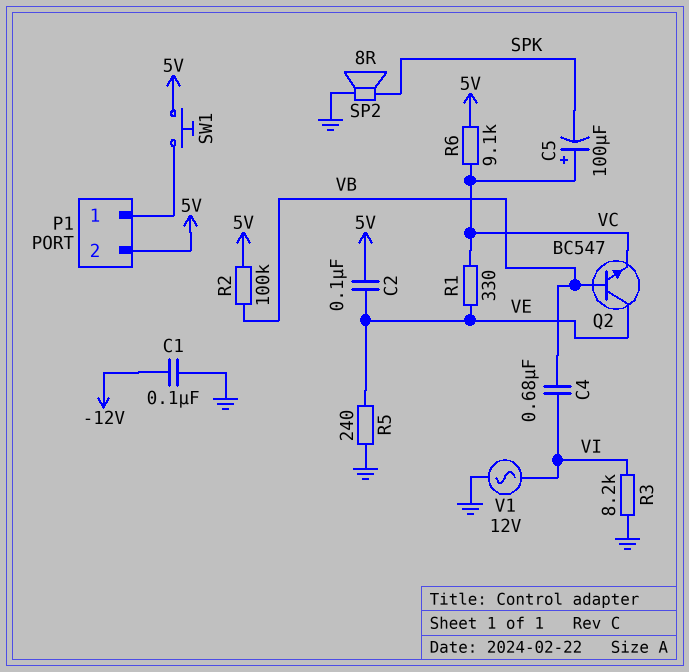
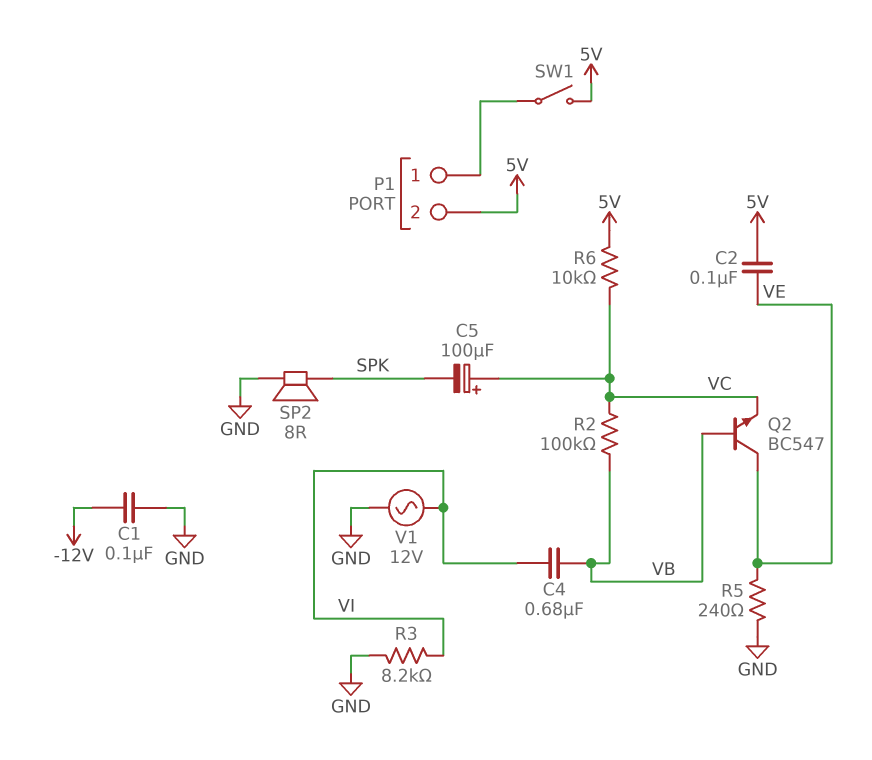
R1: 330 (VC, VE) -> none
R2: 100k (5V, VB) -> 100k (VB, VC)
R6: 9.1k (5V, VC) -> 10k (5V, VC)
SW1: button (5V, P1/1) -> switch (5V, P1/1)

